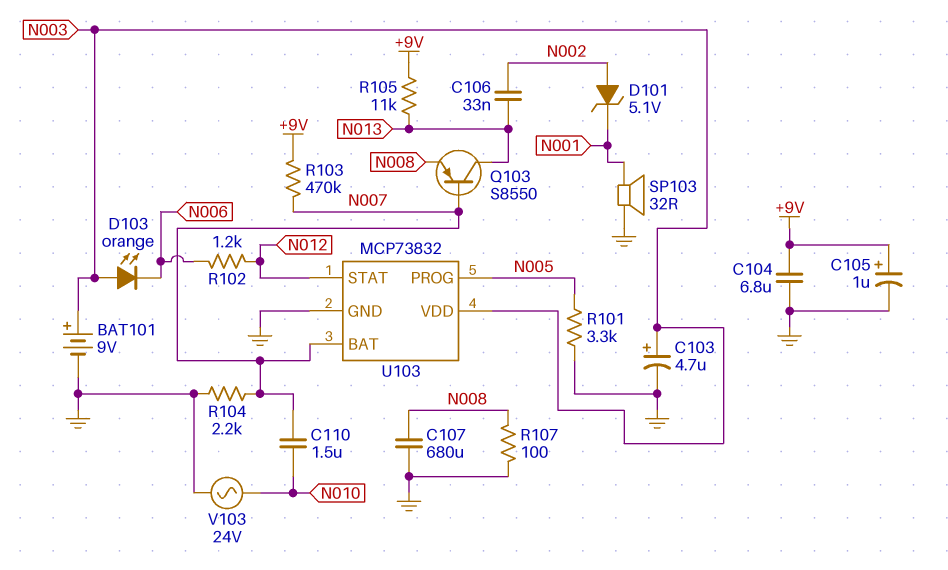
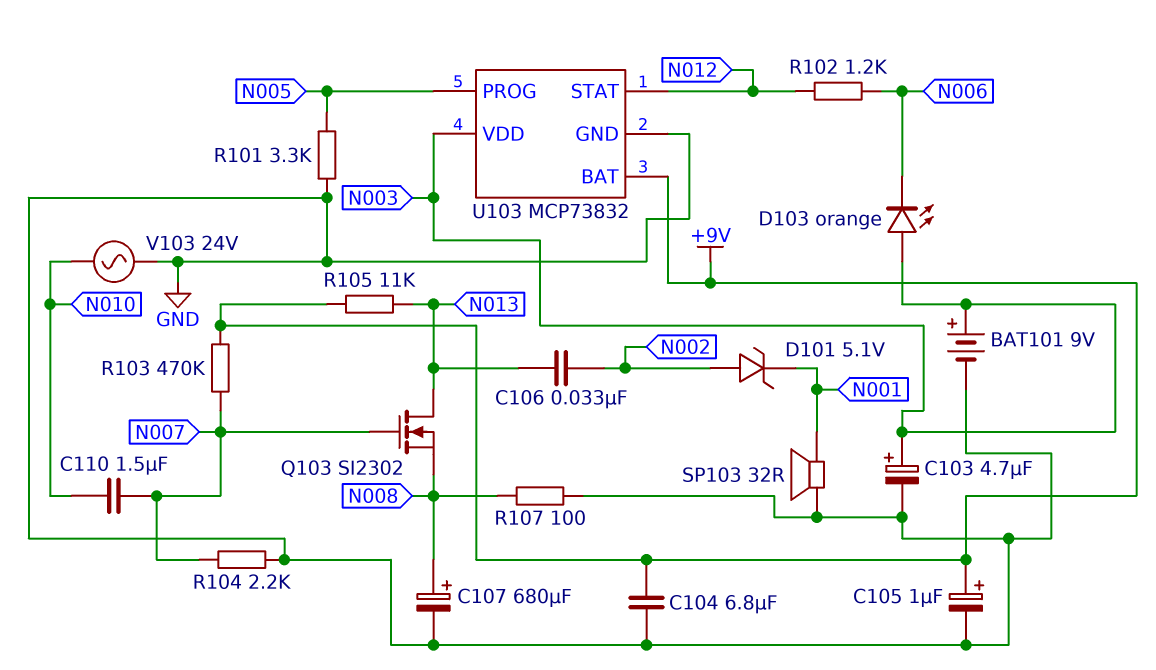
C107: 680uF (GND, N008) -> 680uF (plus N008, minus GND)
Q103: PNP S8550 (B N007, C N013, E N008) -> NMOS SI2302 (G N007, D N013, S N008)
U103 pin BAT: N007 -> +9V

